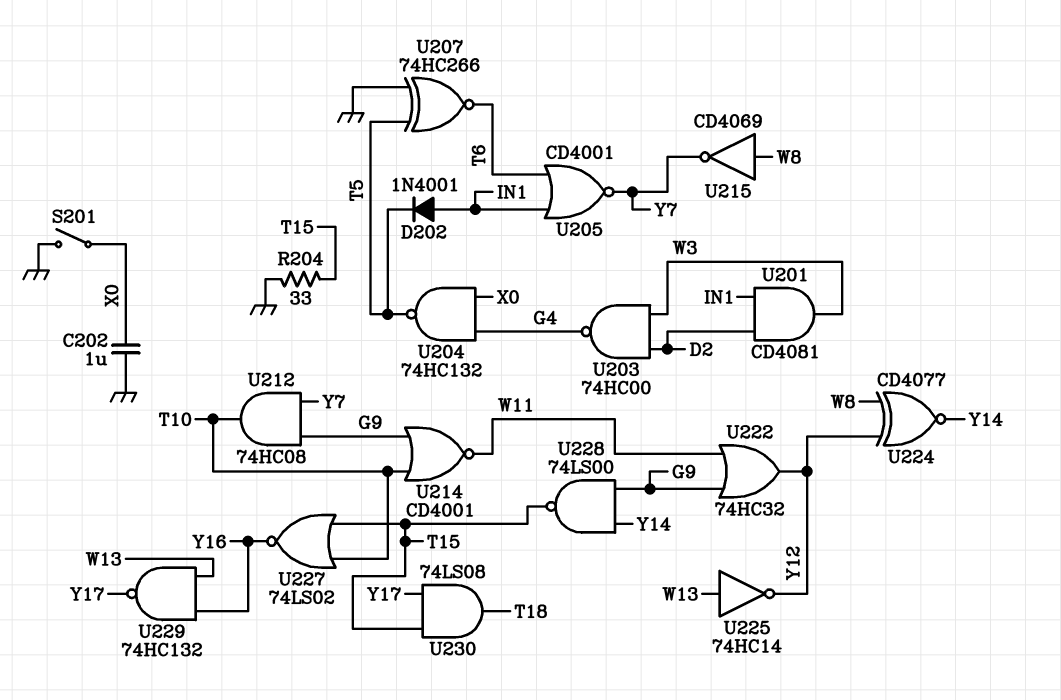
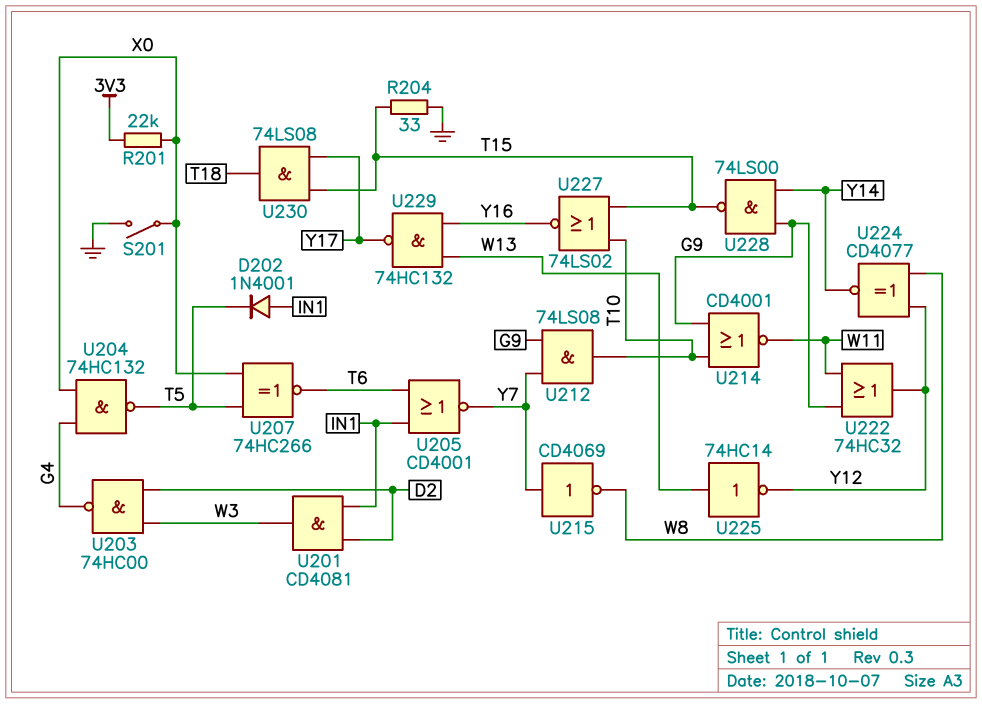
C202: 1uF (GND, X0) -> none
R201: none -> 22k (3V3, X0)
U207: XNOR 74HC266 (in GND, in T5, out T6) -> XNOR 74HC266 (in T5, in X0, out T6)
U212: AND 74HC08 (in G9, in Y7, out T10) -> AND 74LS08 (in G9, in Y7, out T10)
U215: NOT CD4069 (in W8, out Y7) -> NOT CD4069 (in Y7, out W8)

